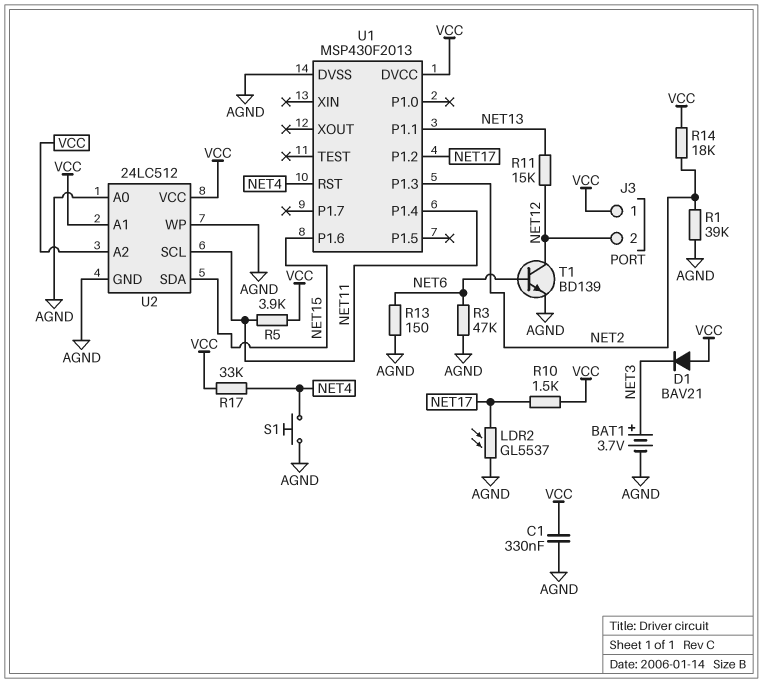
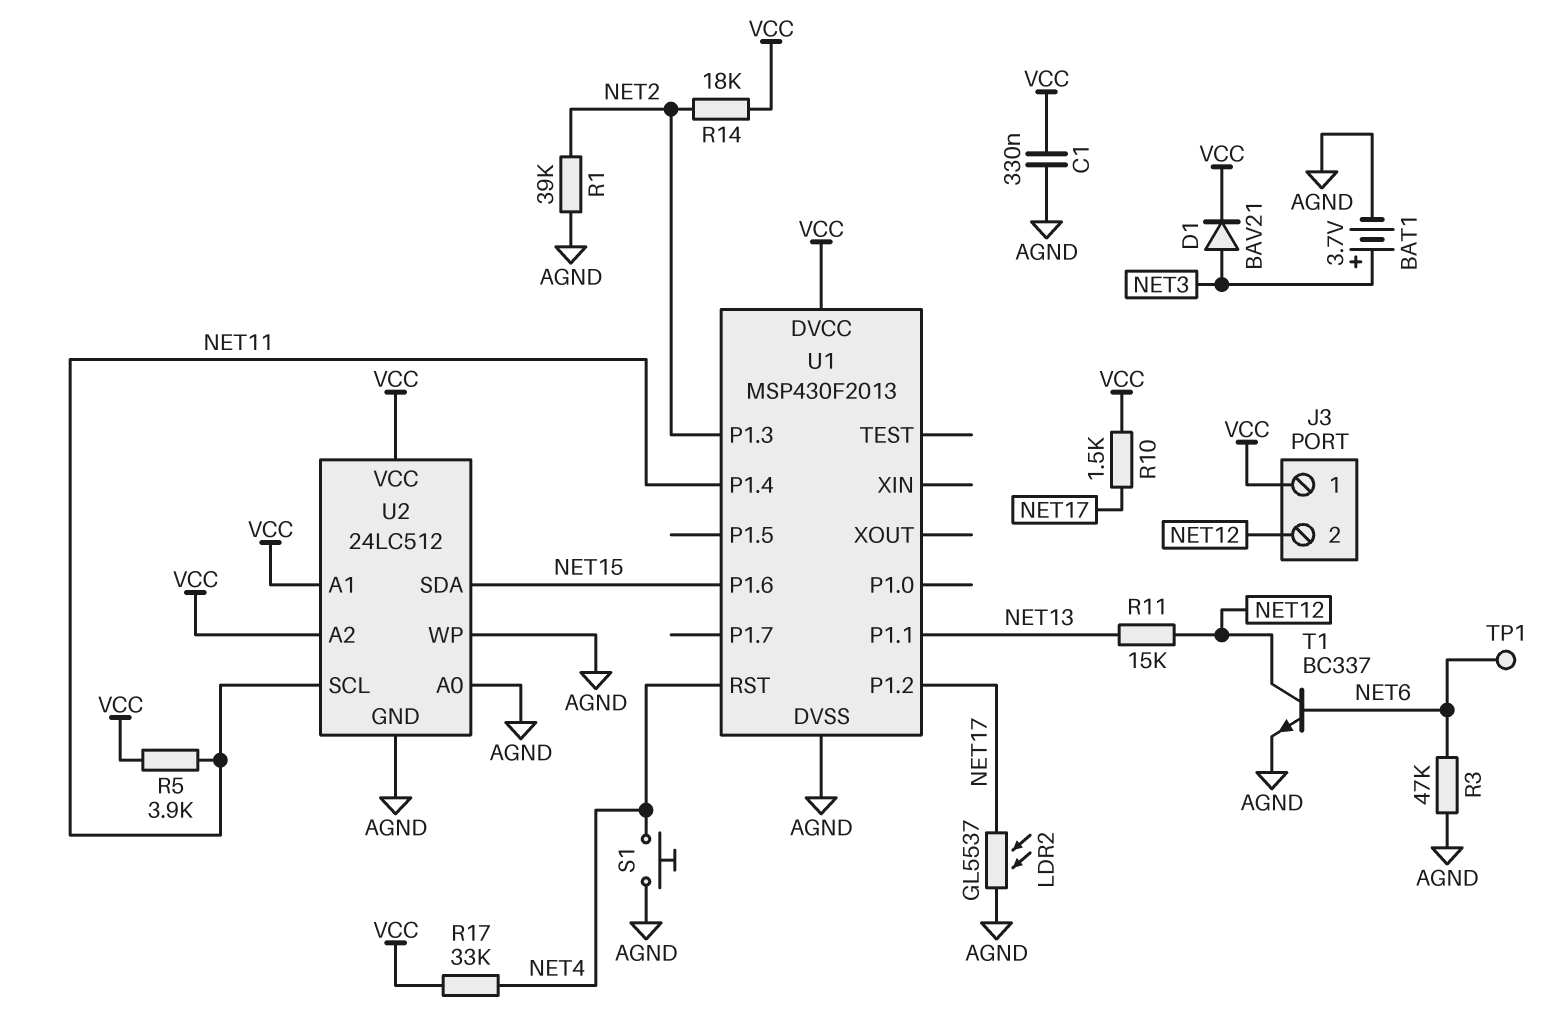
D1: diode BAV21 (A VCC, K NET3) -> diode BAV21 (A NET3, K VCC)
R13: 150 (AGND, NET6) -> none
T1: NPN BD139 (B NET6, C NET12, E AGND) -> NPN BC337 (B NET6, C NET12, E AGND)
TP1: none -> test point (NET6)

